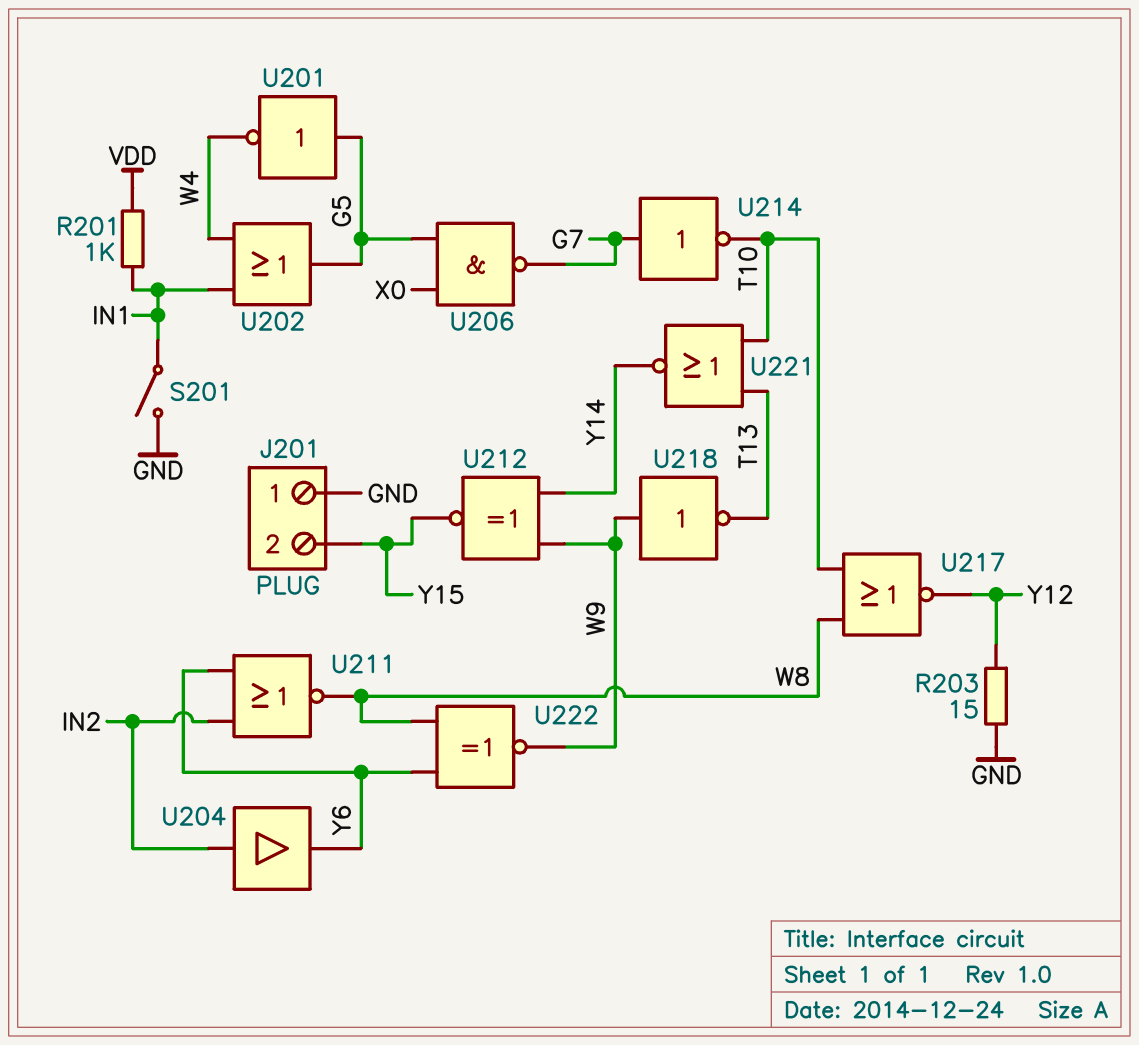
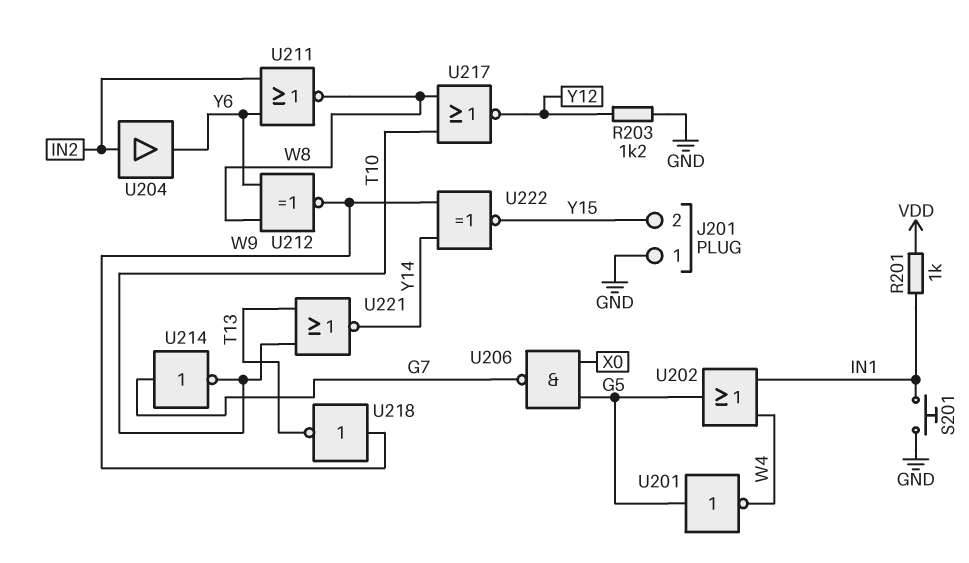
R203: 15 (GND, Y12) -> 1.2k (GND, Y12)
S201: switch (GND, IN1) -> button (GND, IN1)
U212: XNOR (in W9, in Y14, out Y15) -> XNOR (in W8, in Y6, out W9)
U222: XNOR (in W8, in Y6, out W9) -> XNOR (in W9, in Y14, out Y15)

